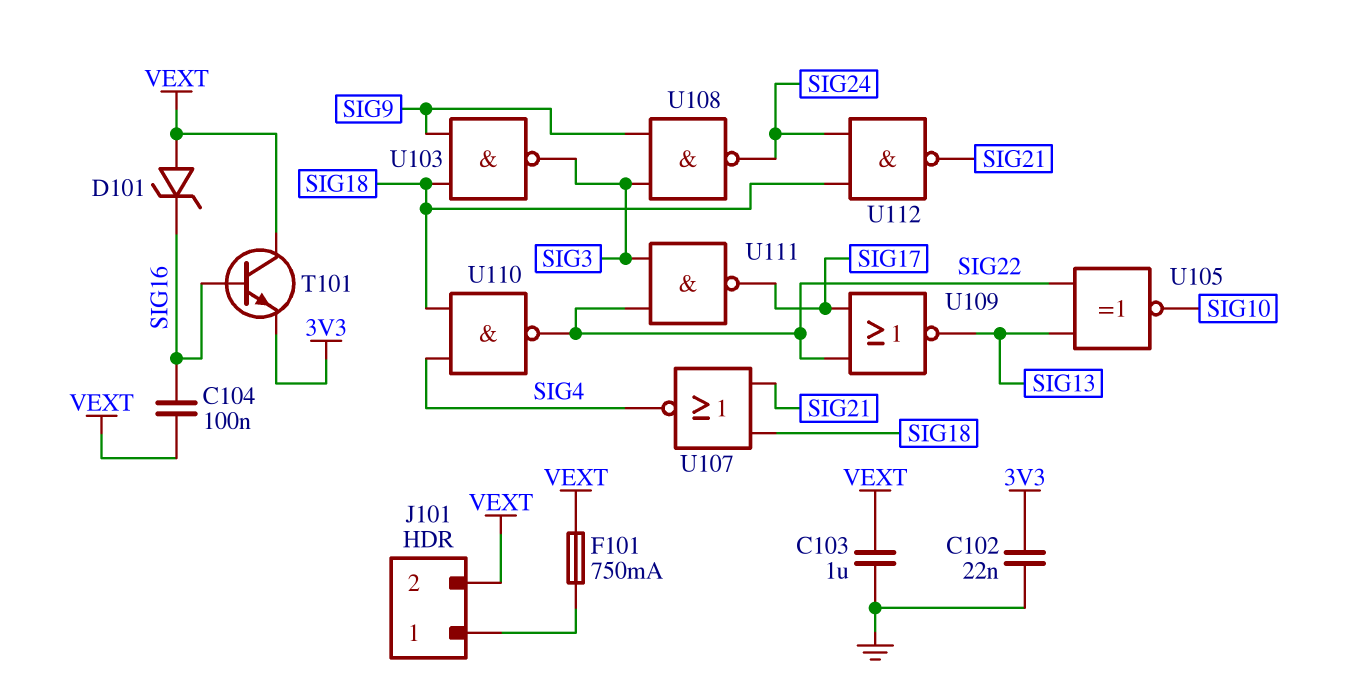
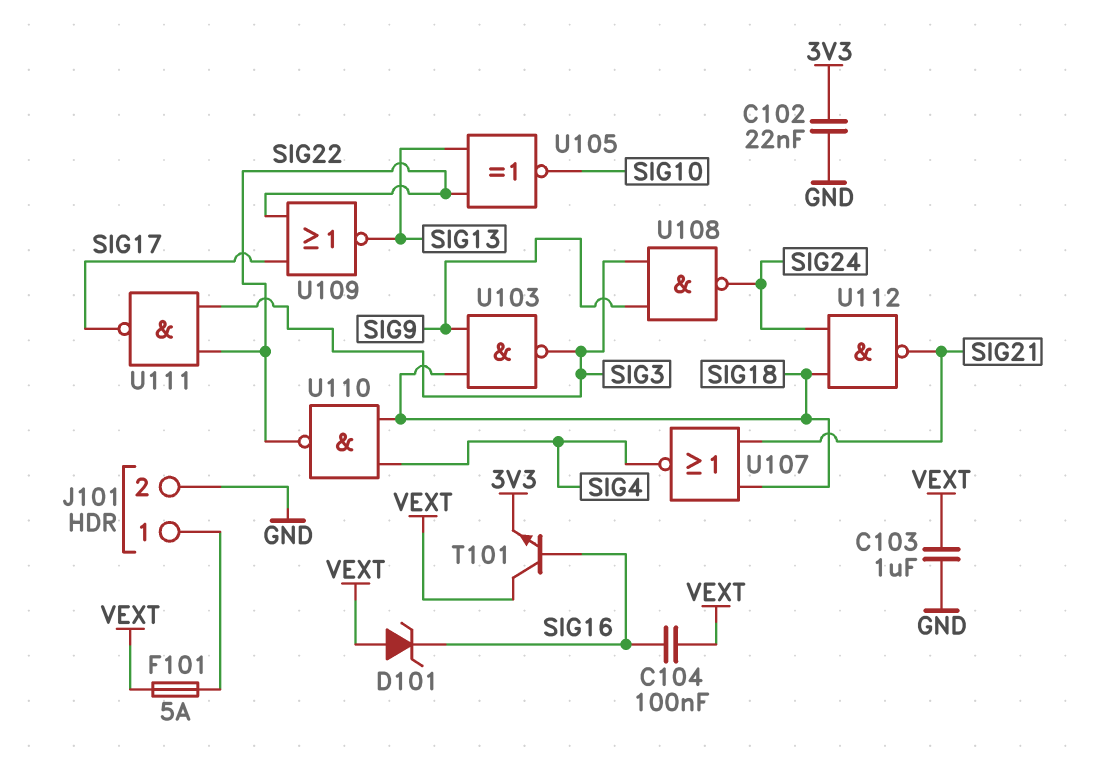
F101: 750mA (J101/1, VEXT) -> 5A (J101/1, VEXT)
J101 pin 2: VEXT -> GND

